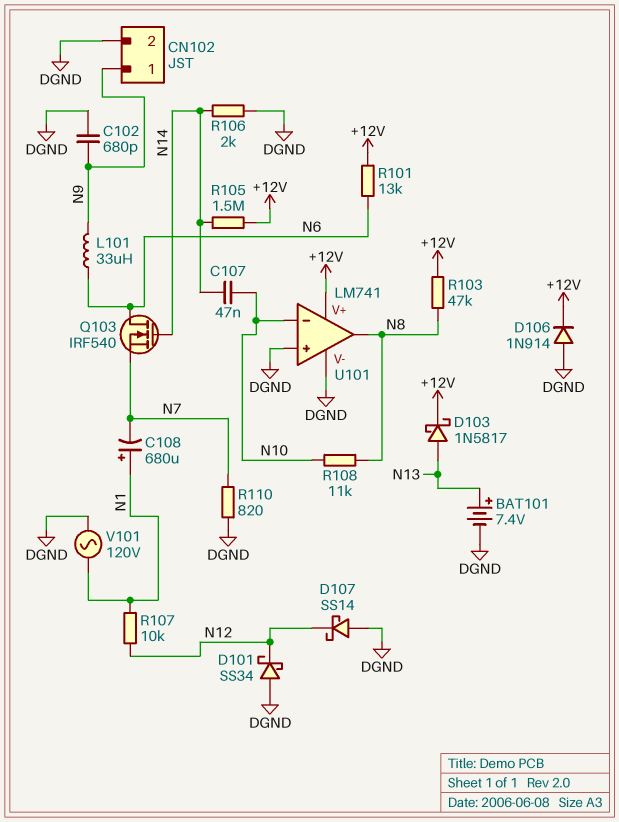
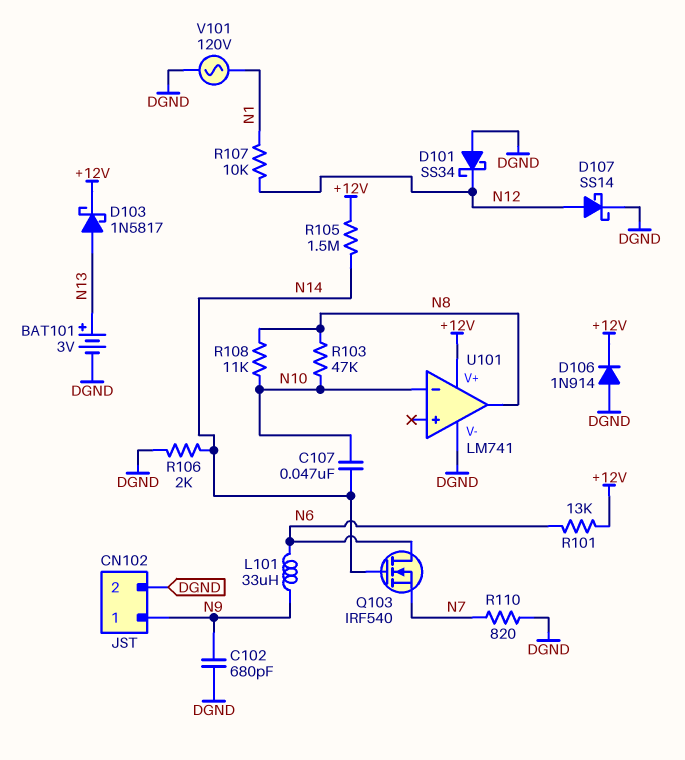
BAT101: 7.4V (plus N13, minus DGND) -> 3V (plus N13, minus DGND)
C108: 680uF (plus N1, minus N7) -> none
D107: schottky SS14 (A DGND, K N12) -> schottky SS14 (A N12, K DGND)
R103: 47k (+12V, N8) -> 47k (N8, N10)
U101 pin in+: DGND -> none

